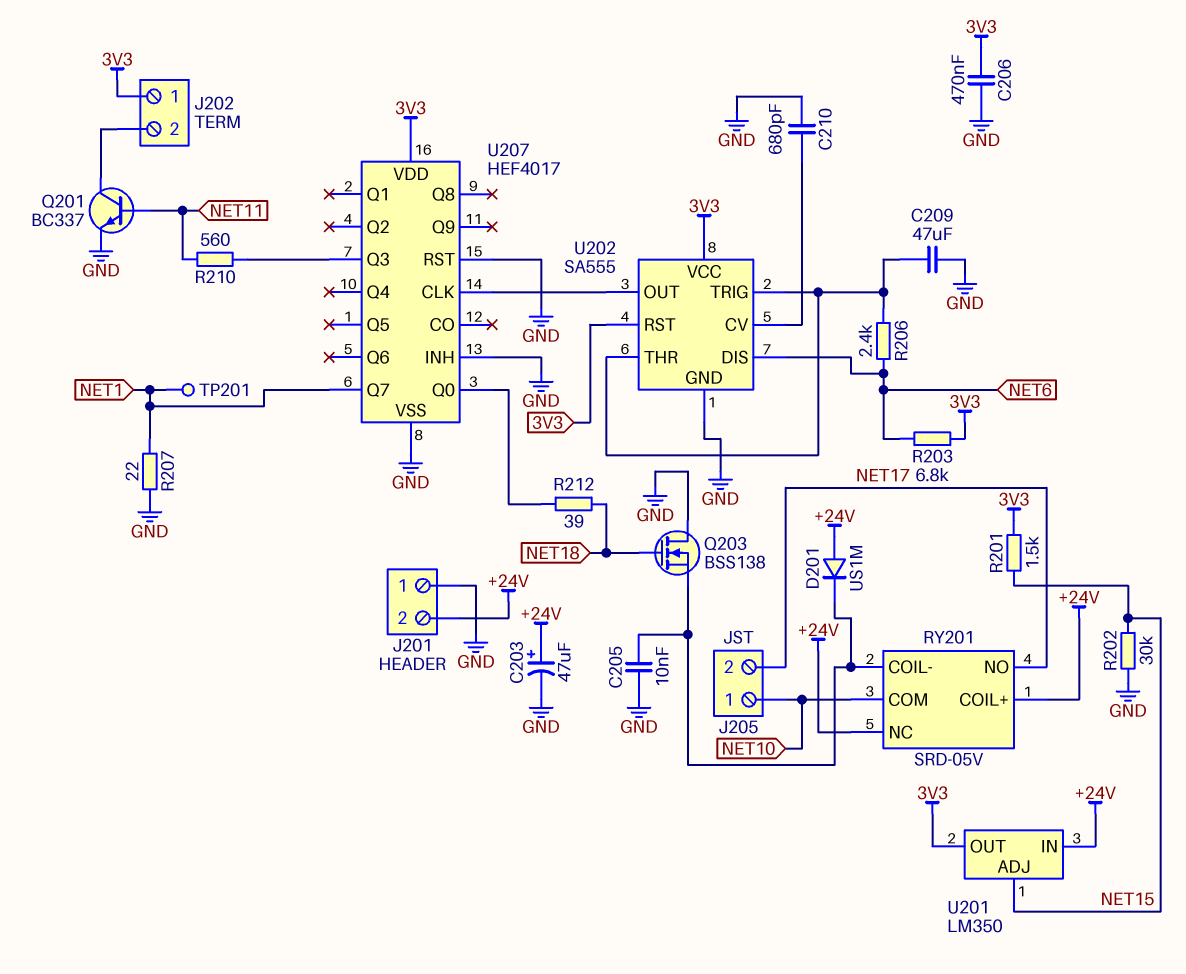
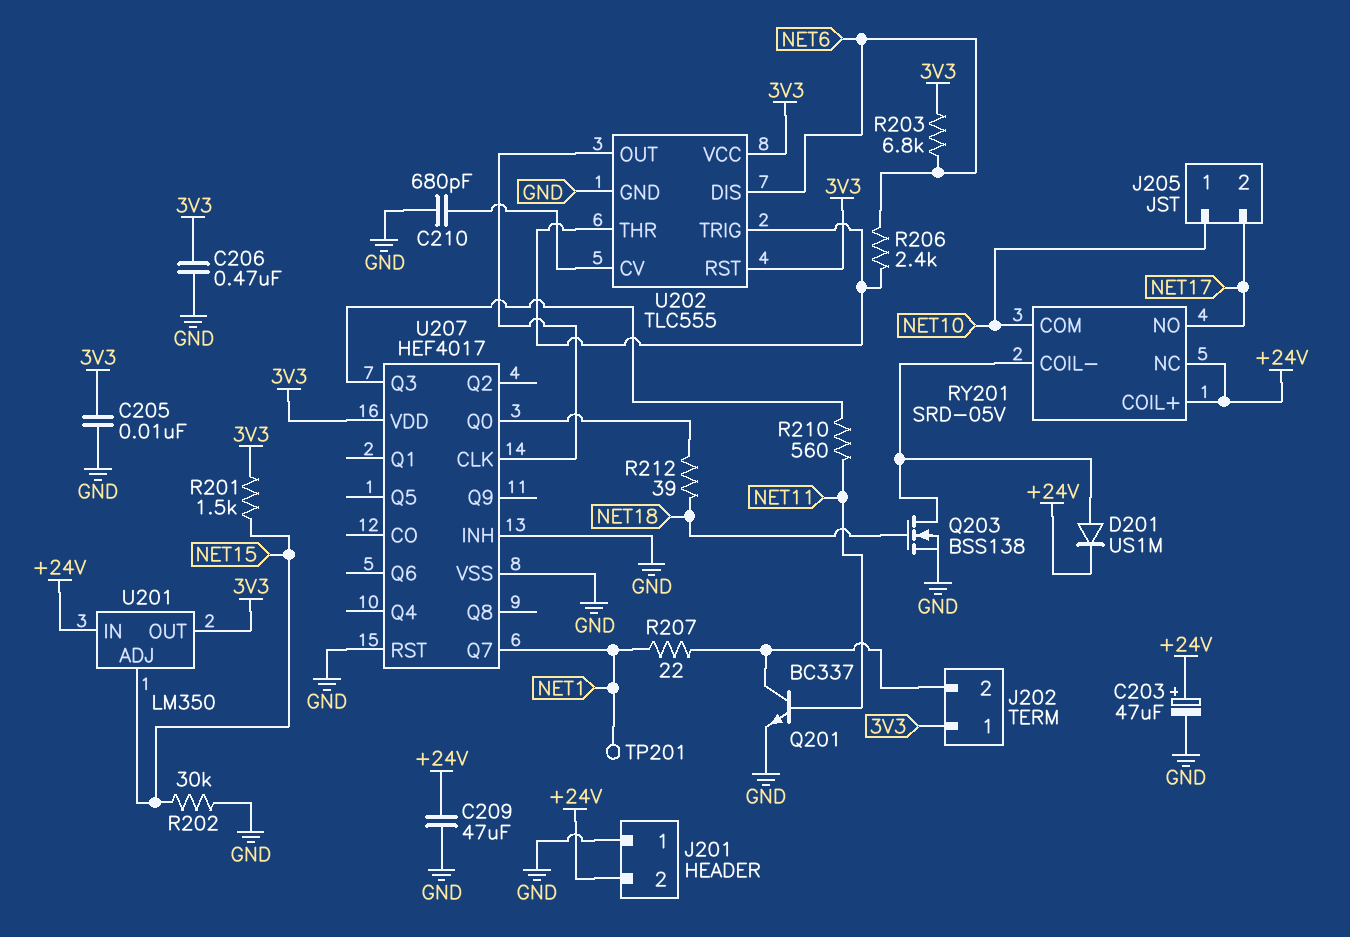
C205: 10nF (GND, RY201/COIL-) -> 10nF (3V3, GND)
C209: 47uF (GND, U202/THR) -> 47uF (+24V, GND)
D201: diode US1M (A +24V, K RY201/COIL-) -> diode US1M (A RY201/COIL-, K +24V)
Q203: NMOS BSS138 (G NET18, D GND, S RY201/COIL-) -> NMOS BSS138 (G NET18, D RY201/COIL-, S GND)
R207: 22 (GND, NET1) -> 22 (J202/2, NET1)
U202: SA555 -> TLC555

